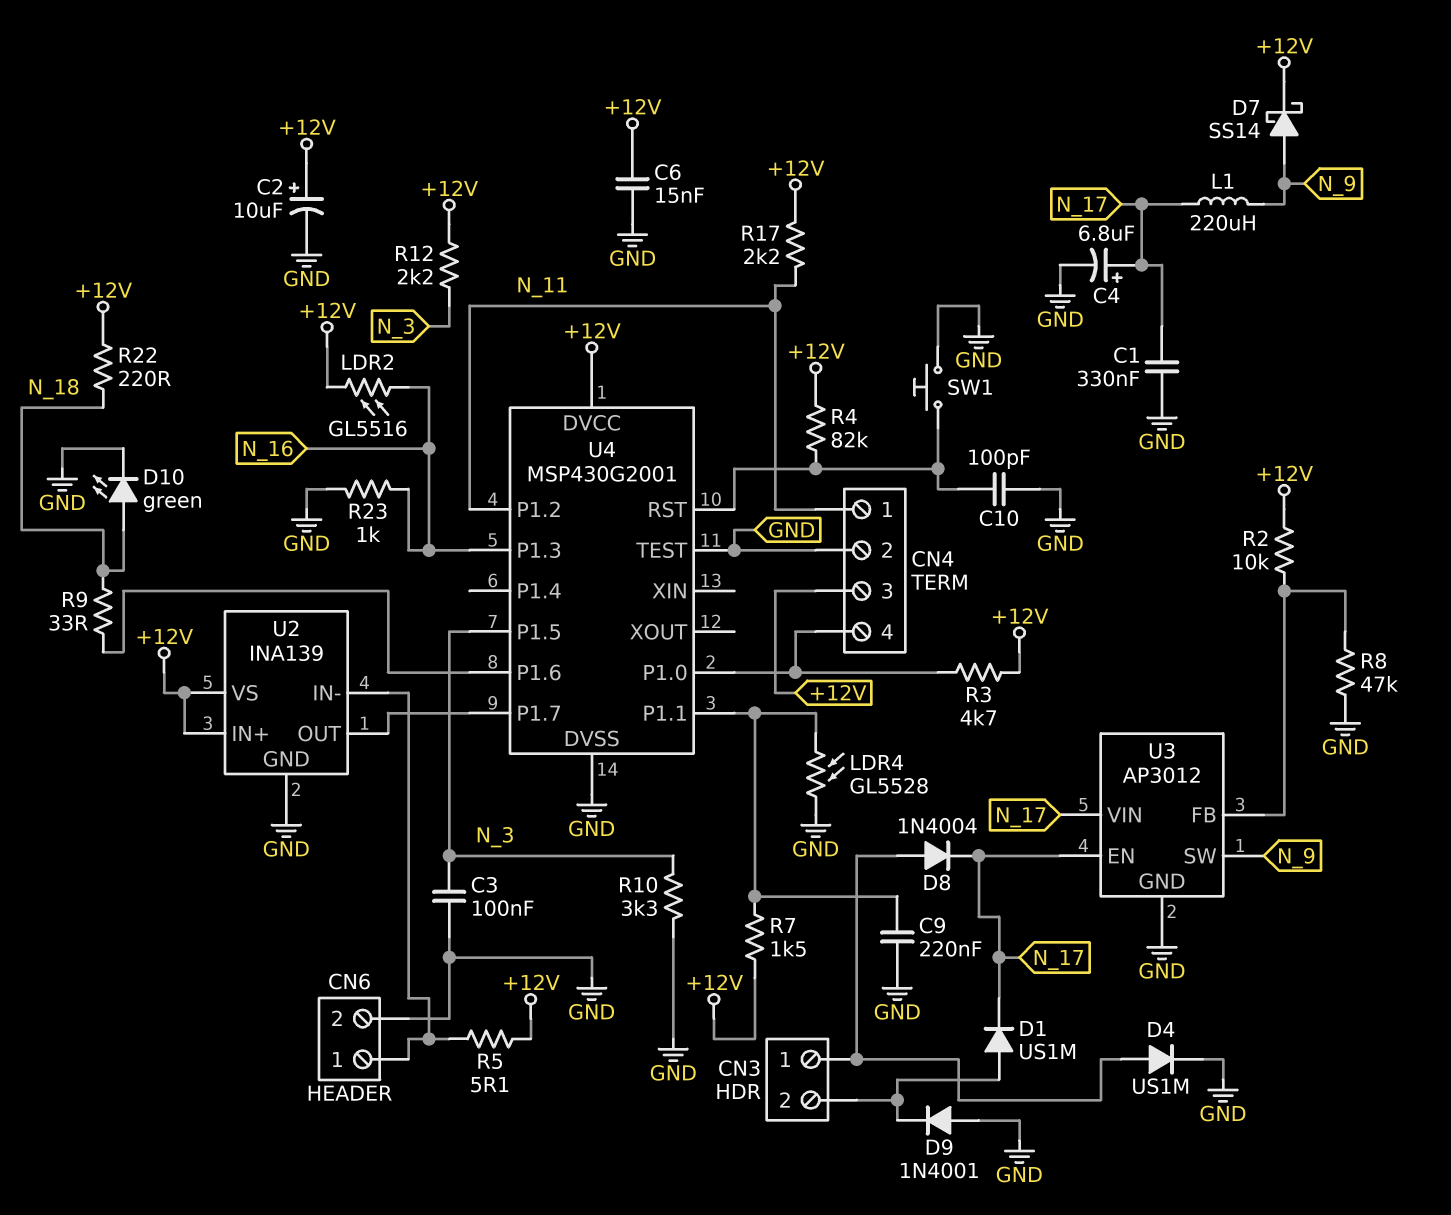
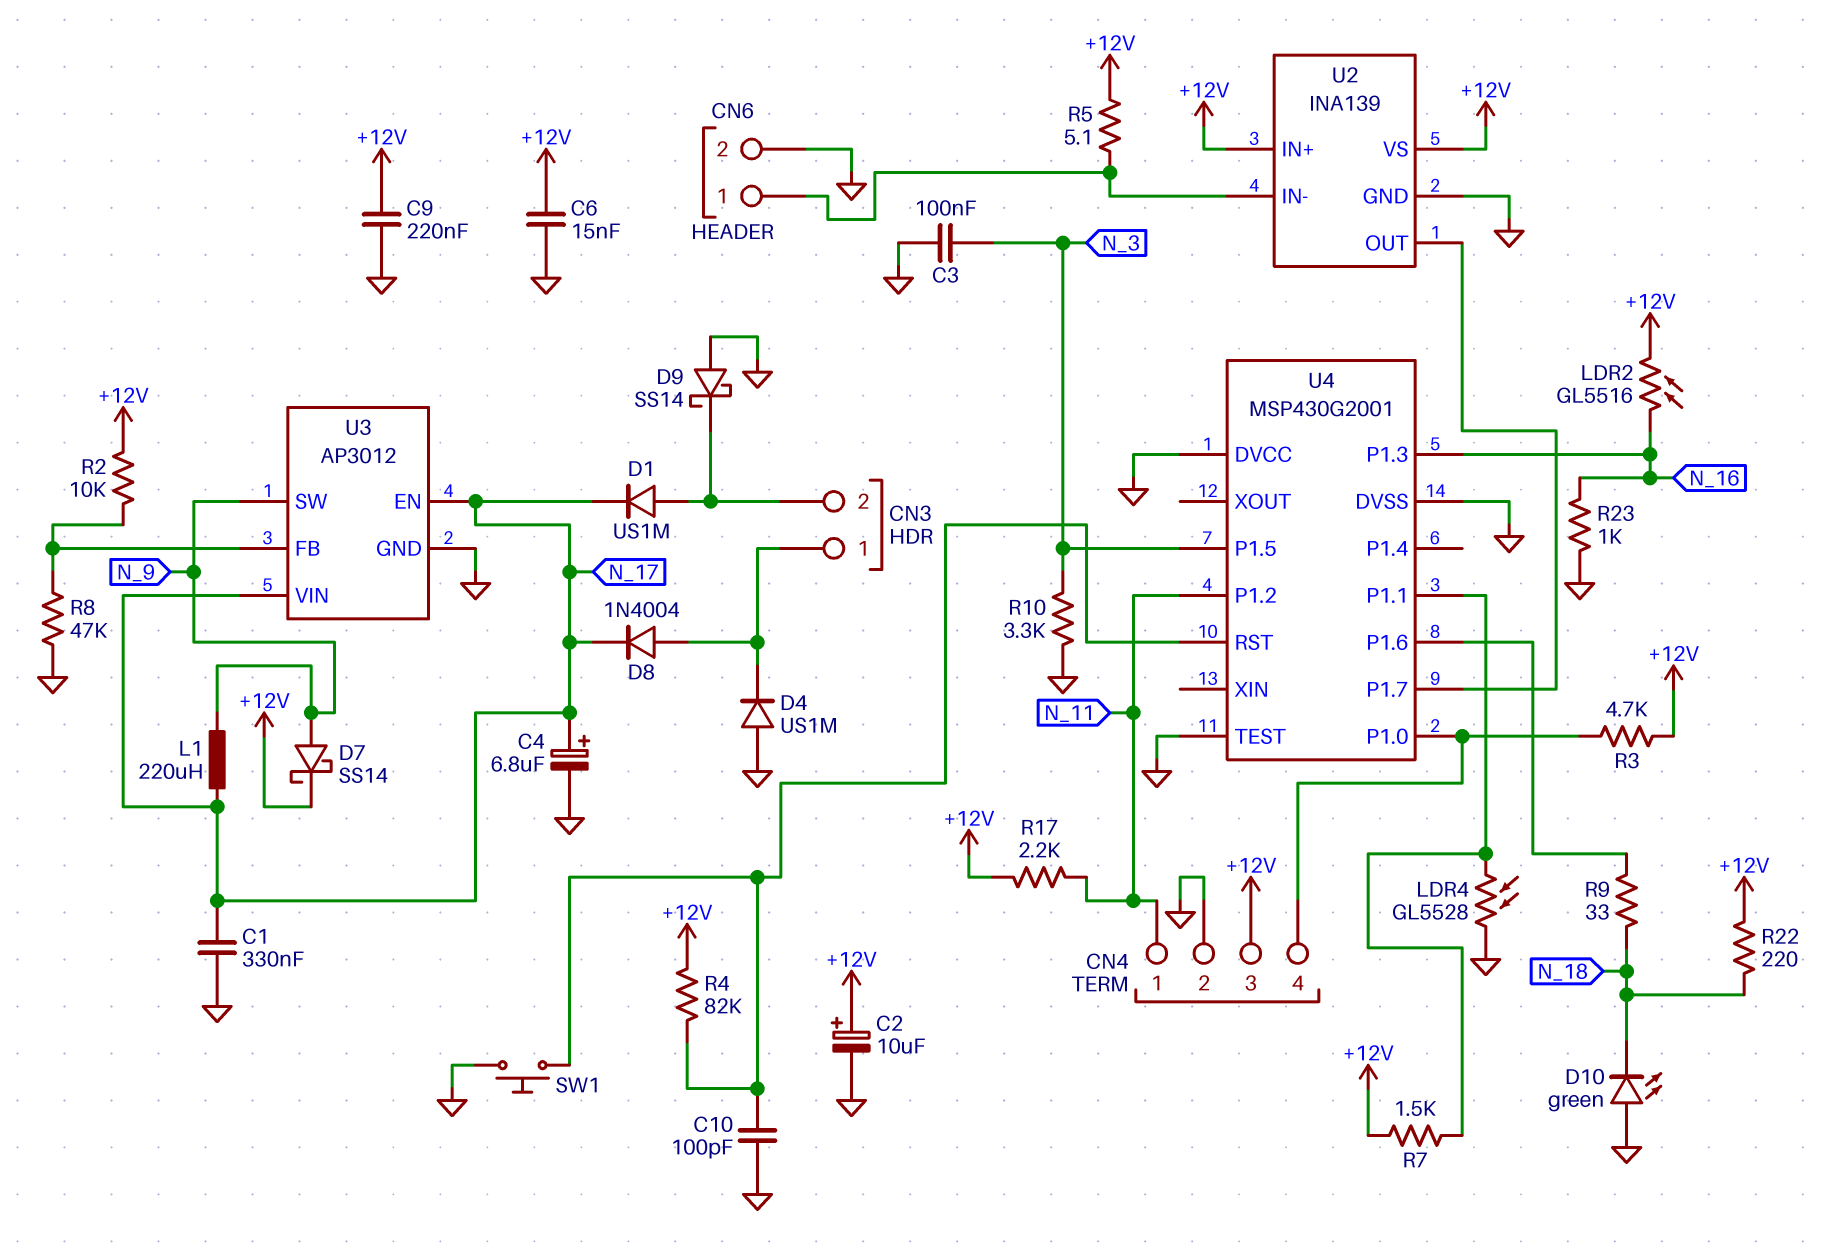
C9: 220nF (GND, U4/P1.1) -> 220nF (+12V, GND)
D4: diode US1M (A CN3/1, K GND) -> diode US1M (A GND, K CN3/1)
D9: diode 1N4001 (A GND, K CN3/2) -> schottky SS14 (A GND, K CN3/2)
D10: LED green (A N_18, K GND) -> LED green (A GND, K N_18)
R12: 2.2k (+12V, N_3) -> none
U4 pin DVCC: +12V -> GND

